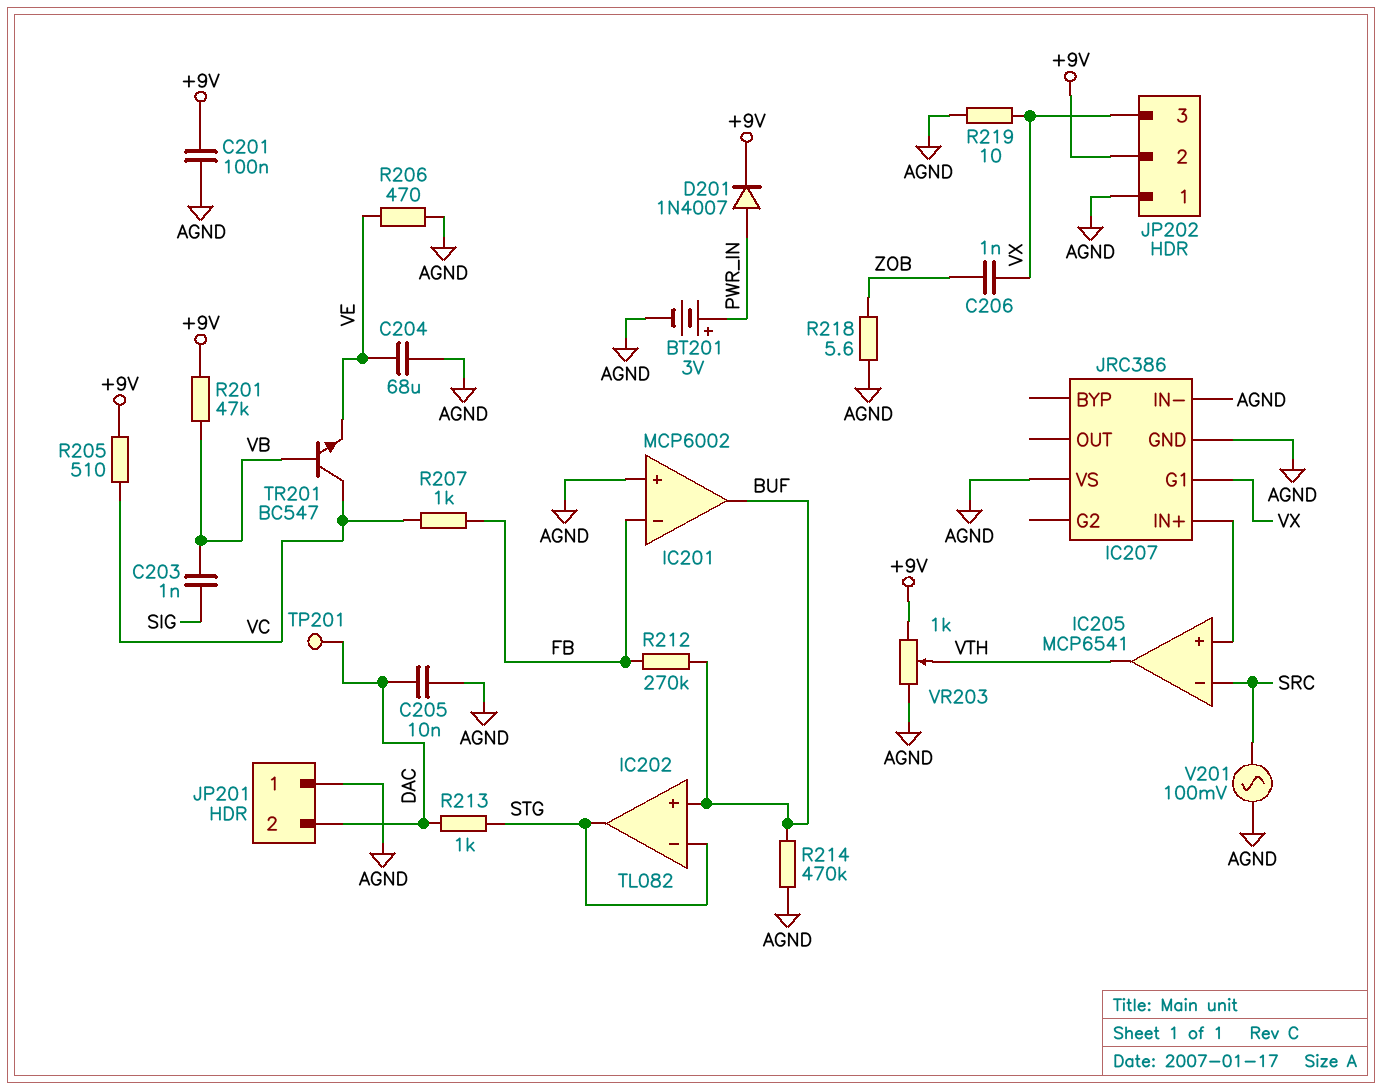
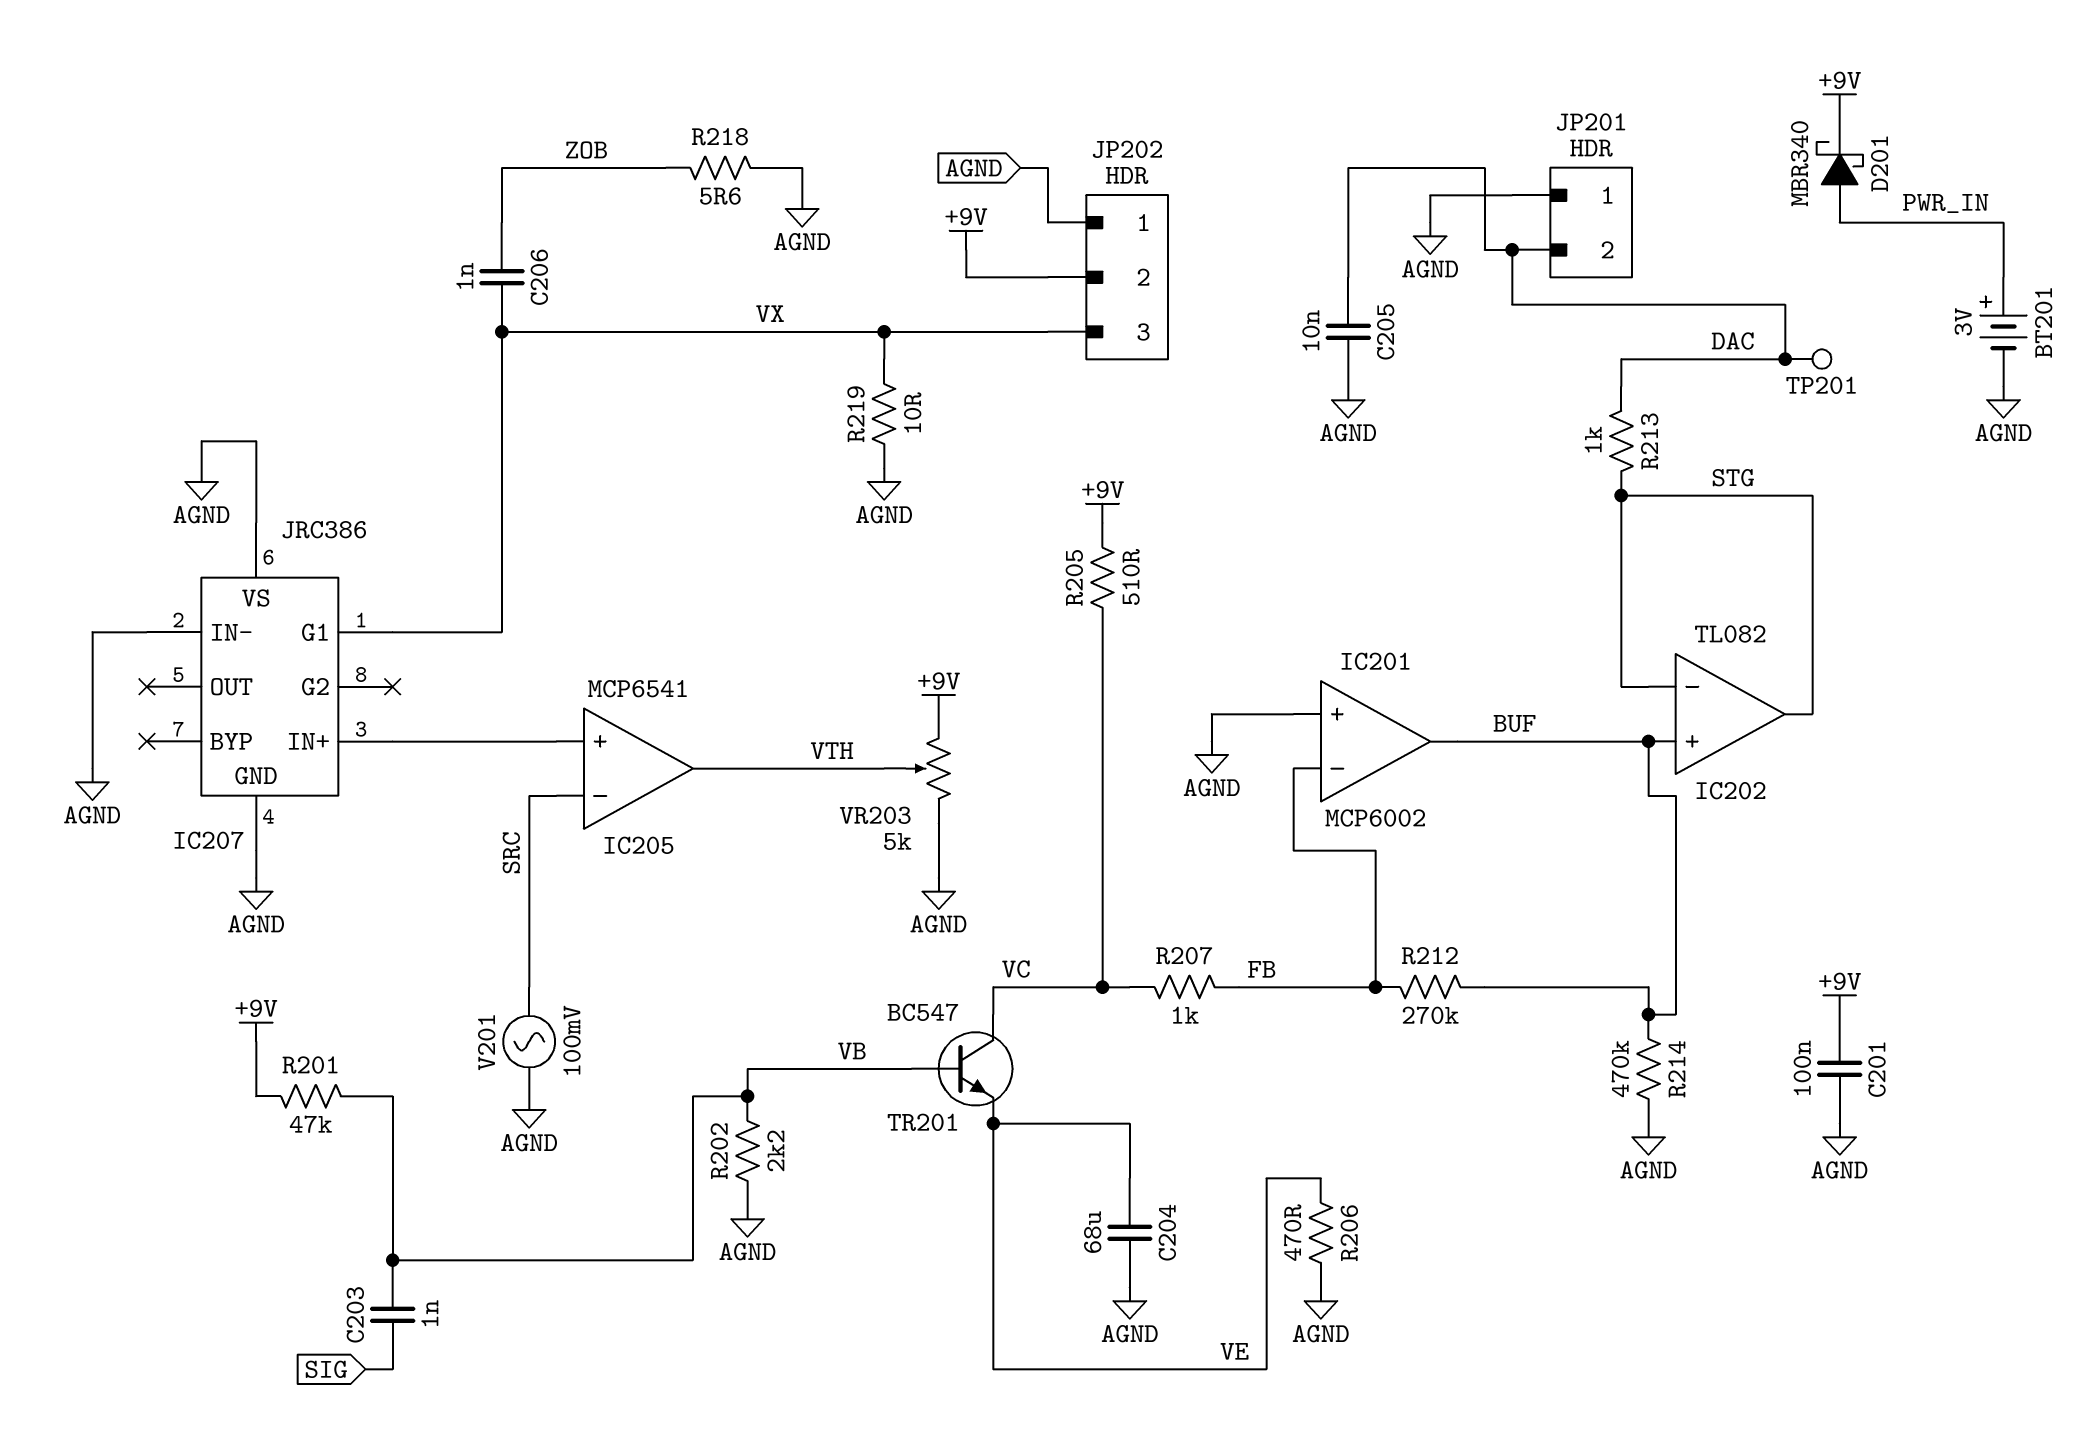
D201: diode 1N4007 (A PWR_IN, K +9V) -> schottky MBR340 (A PWR_IN, K +9V)
R202: none -> 2.2k (AGND, VB)
VR203: 1k (+9V, AGND, wiper VTH) -> 5k (+9V, AGND, wiper VTH)

